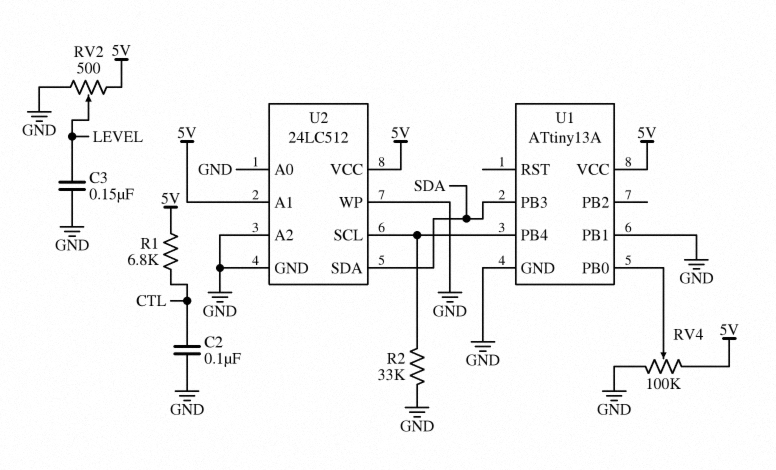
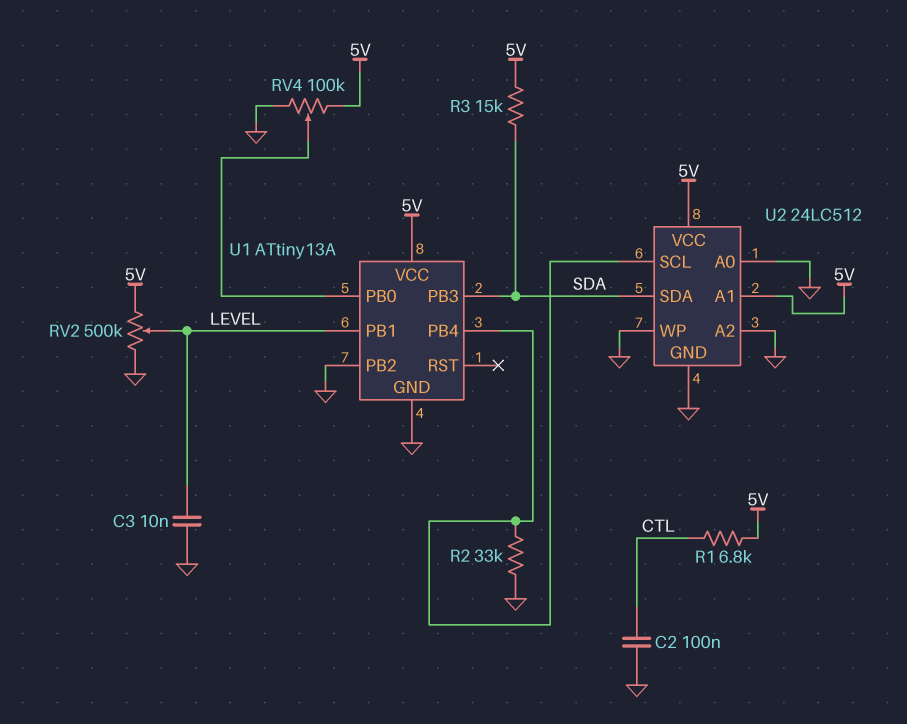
C3: 150nF (GND, LEVEL) -> 10nF (GND, LEVEL)
R3: none -> 15k (5V, SDA)
RV2: 500 (5V, GND, wiper LEVEL) -> 500k (5V, GND, wiper LEVEL)
U1 pin PB1: GND -> LEVEL
U1 pin PB2: none -> GND

